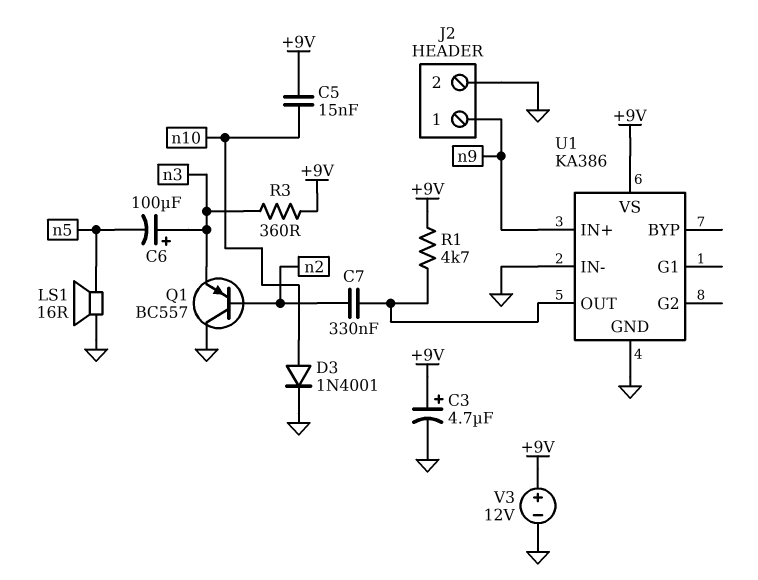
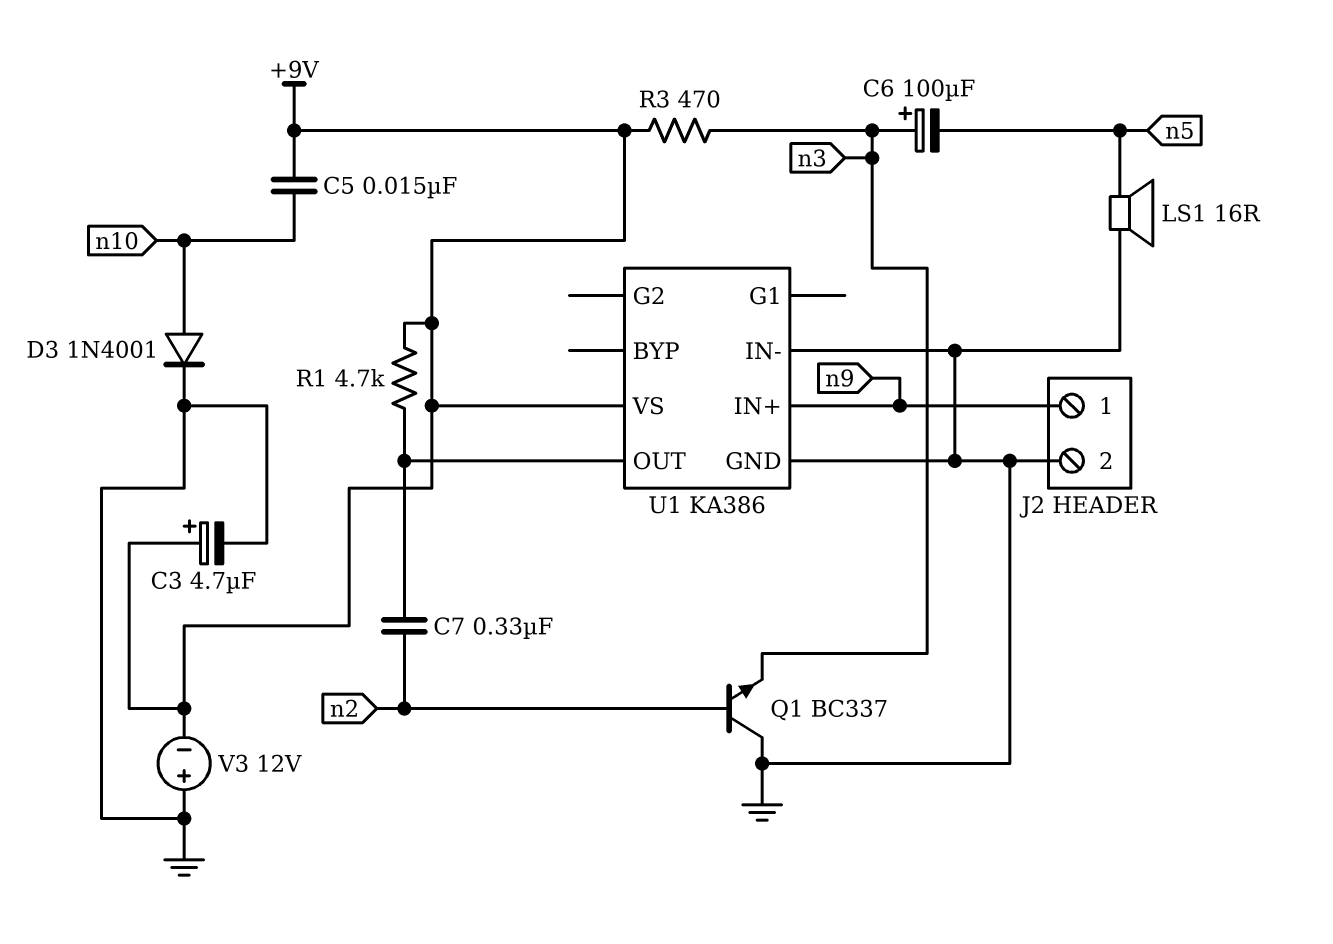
Q1: PNP BC557 (B n2, C GND, E n3) -> NPN BC337 (B n2, C GND, E n3)
R3: 360 (+9V, n3) -> 470 (+9V, n3)
V3: 12V (plus +9V, minus GND) -> 12V (plus GND, minus +9V)

